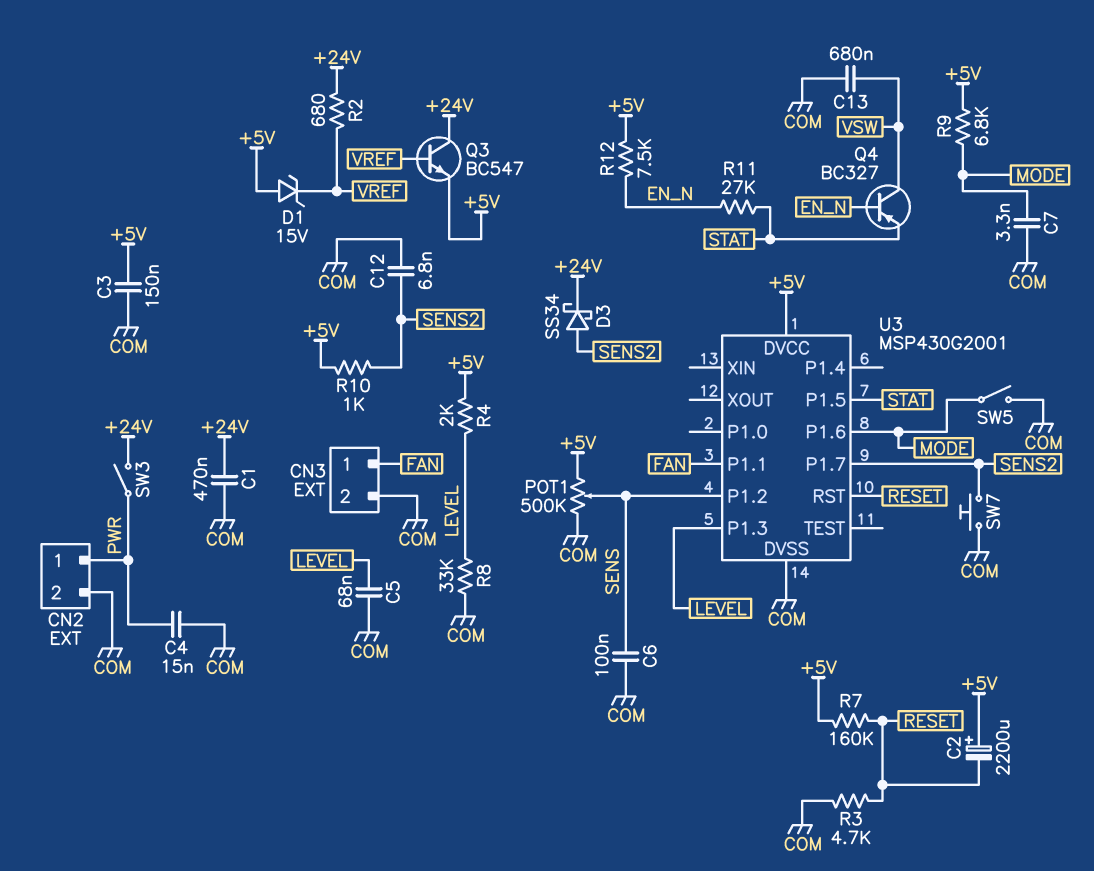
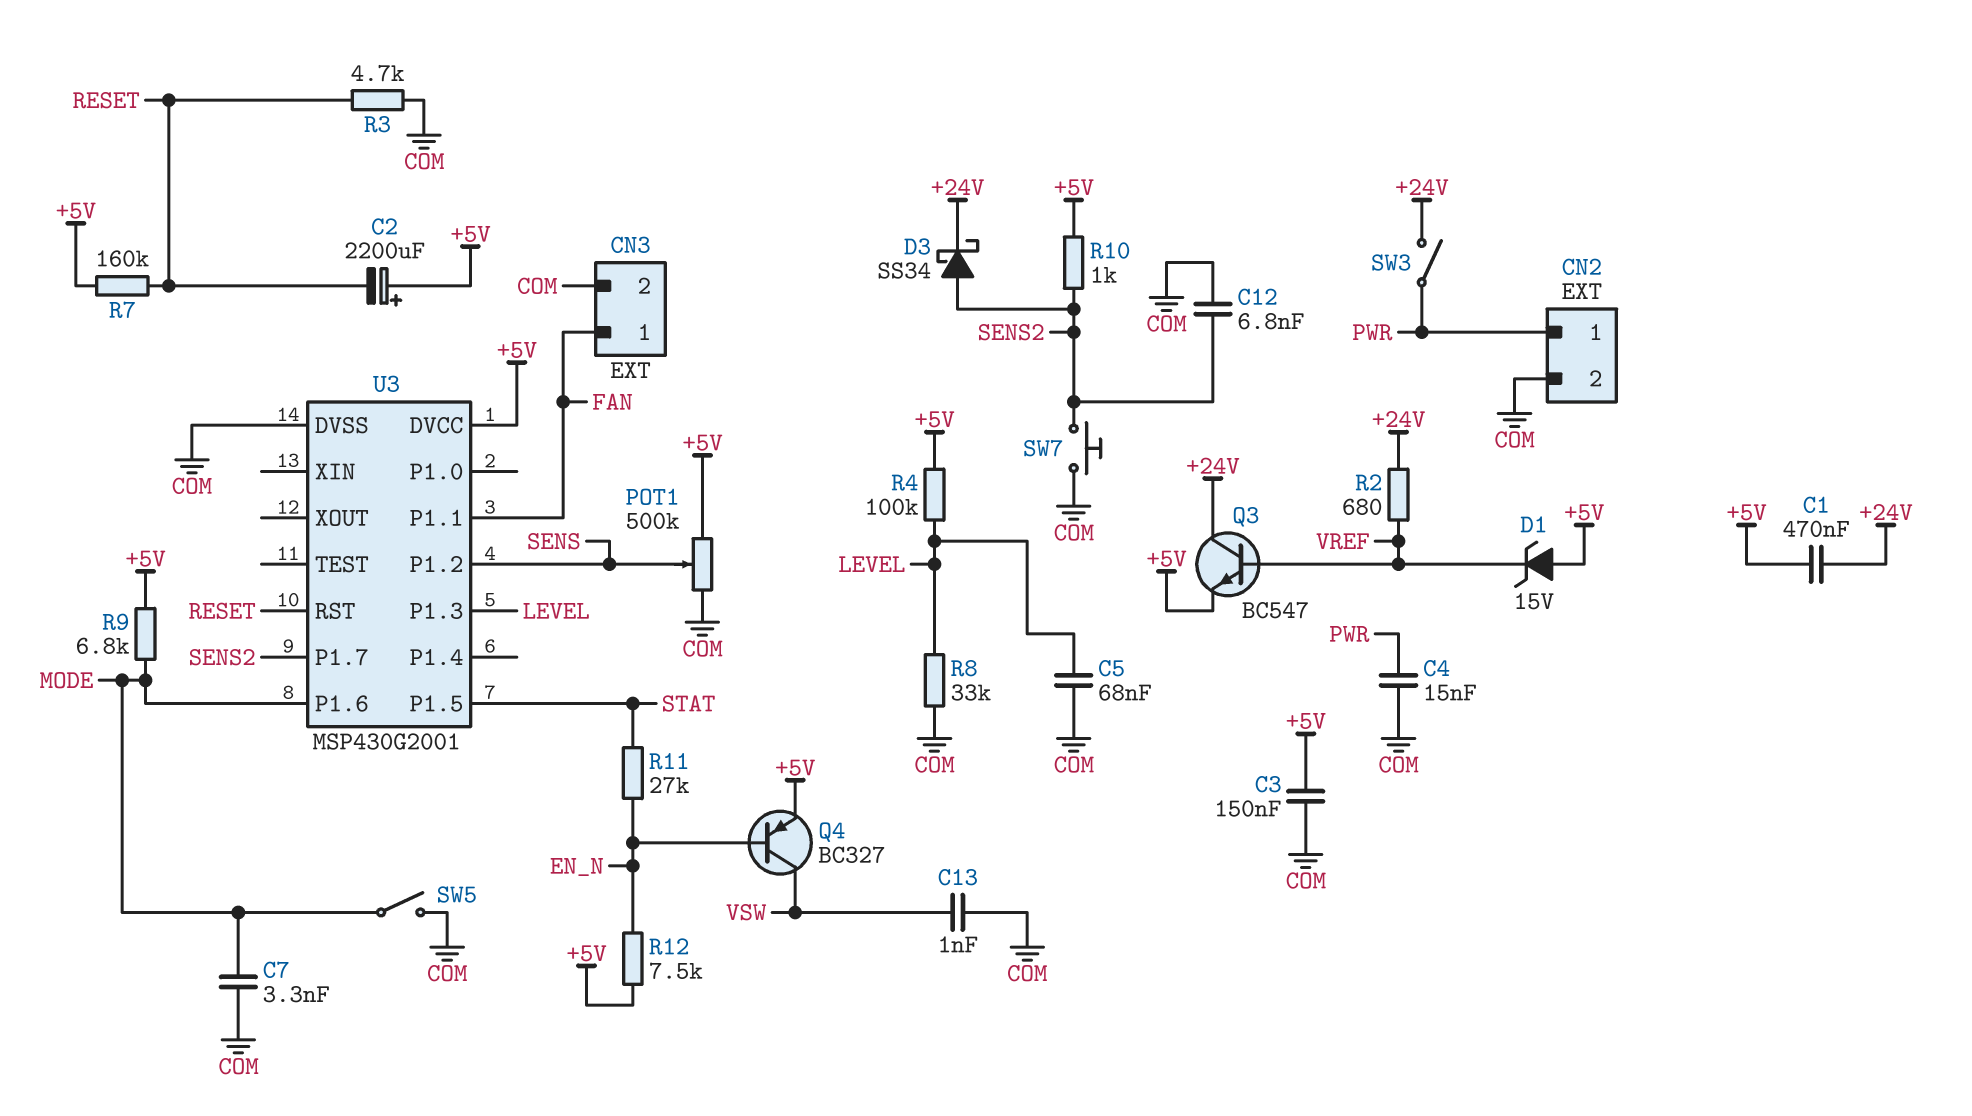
C1: 470nF (+24V, COM) -> 470nF (+5V, +24V)
C6: 100nF (COM, SENS) -> none
C13: 680nF (COM, VSW) -> 1nF (COM, VSW)
Q4: PNP BC327 (B EN_N, C VSW, E STAT) -> PNP BC327 (B EN_N, C VSW, E +5V)
R4: 2k (+5V, LEVEL) -> 100k (+5V, LEVEL)

